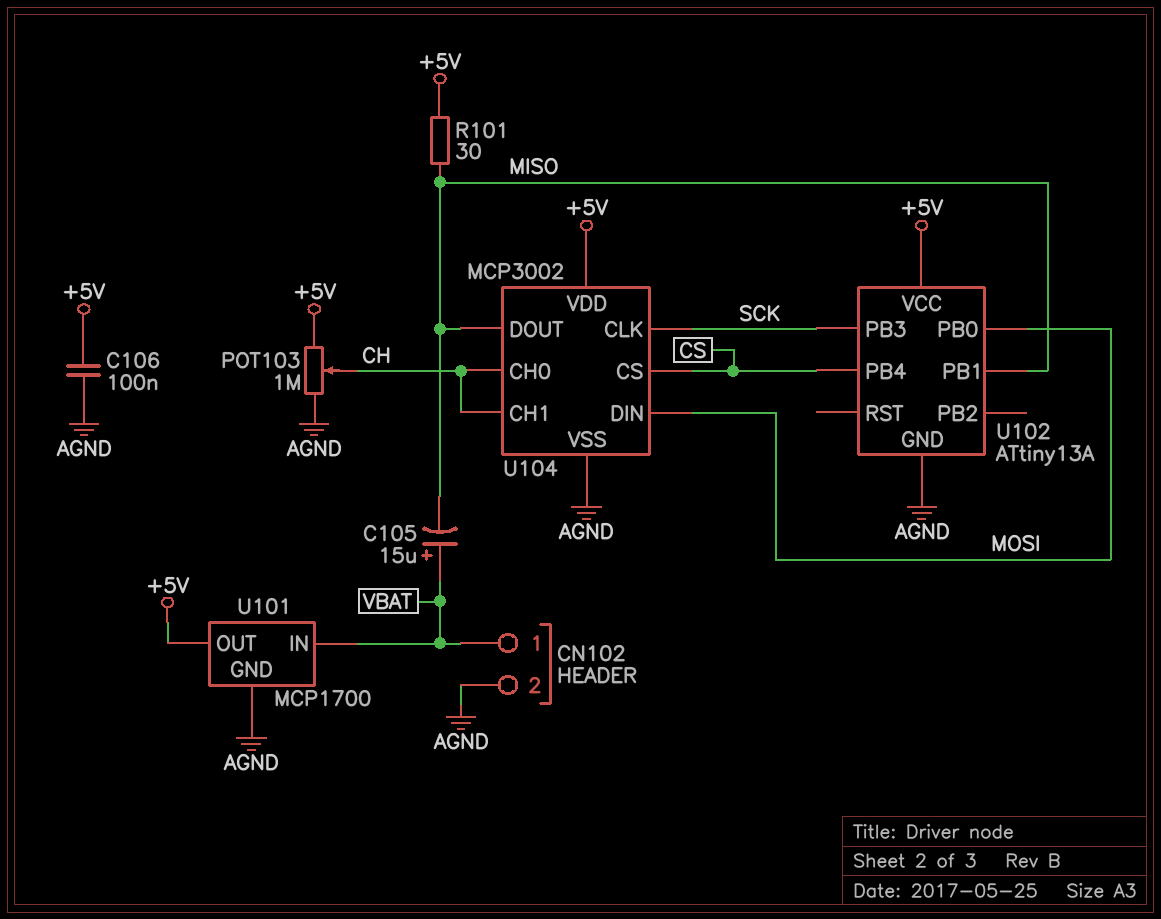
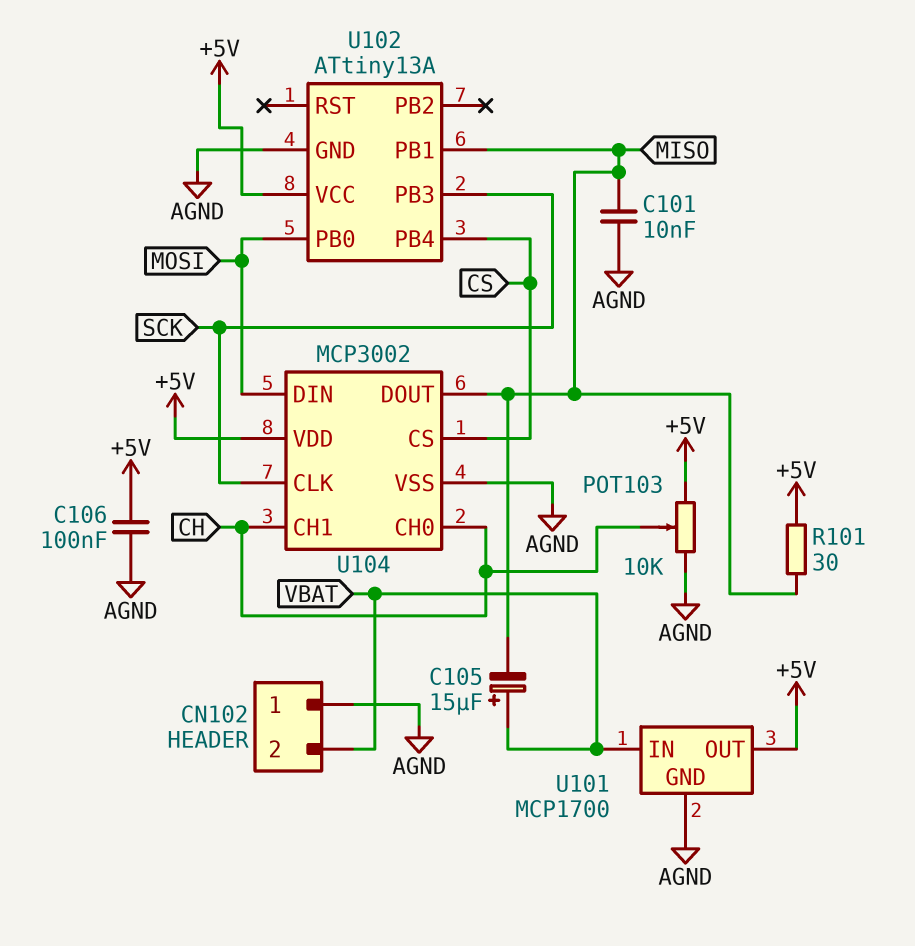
C101: none -> 10nF (AGND, MISO)
CN102 pin 1: VBAT -> AGND
CN102 pin 2: AGND -> VBAT
POT103: 1M (+5V, AGND, wiper CH) -> 10k (+5V, AGND, wiper CH)

